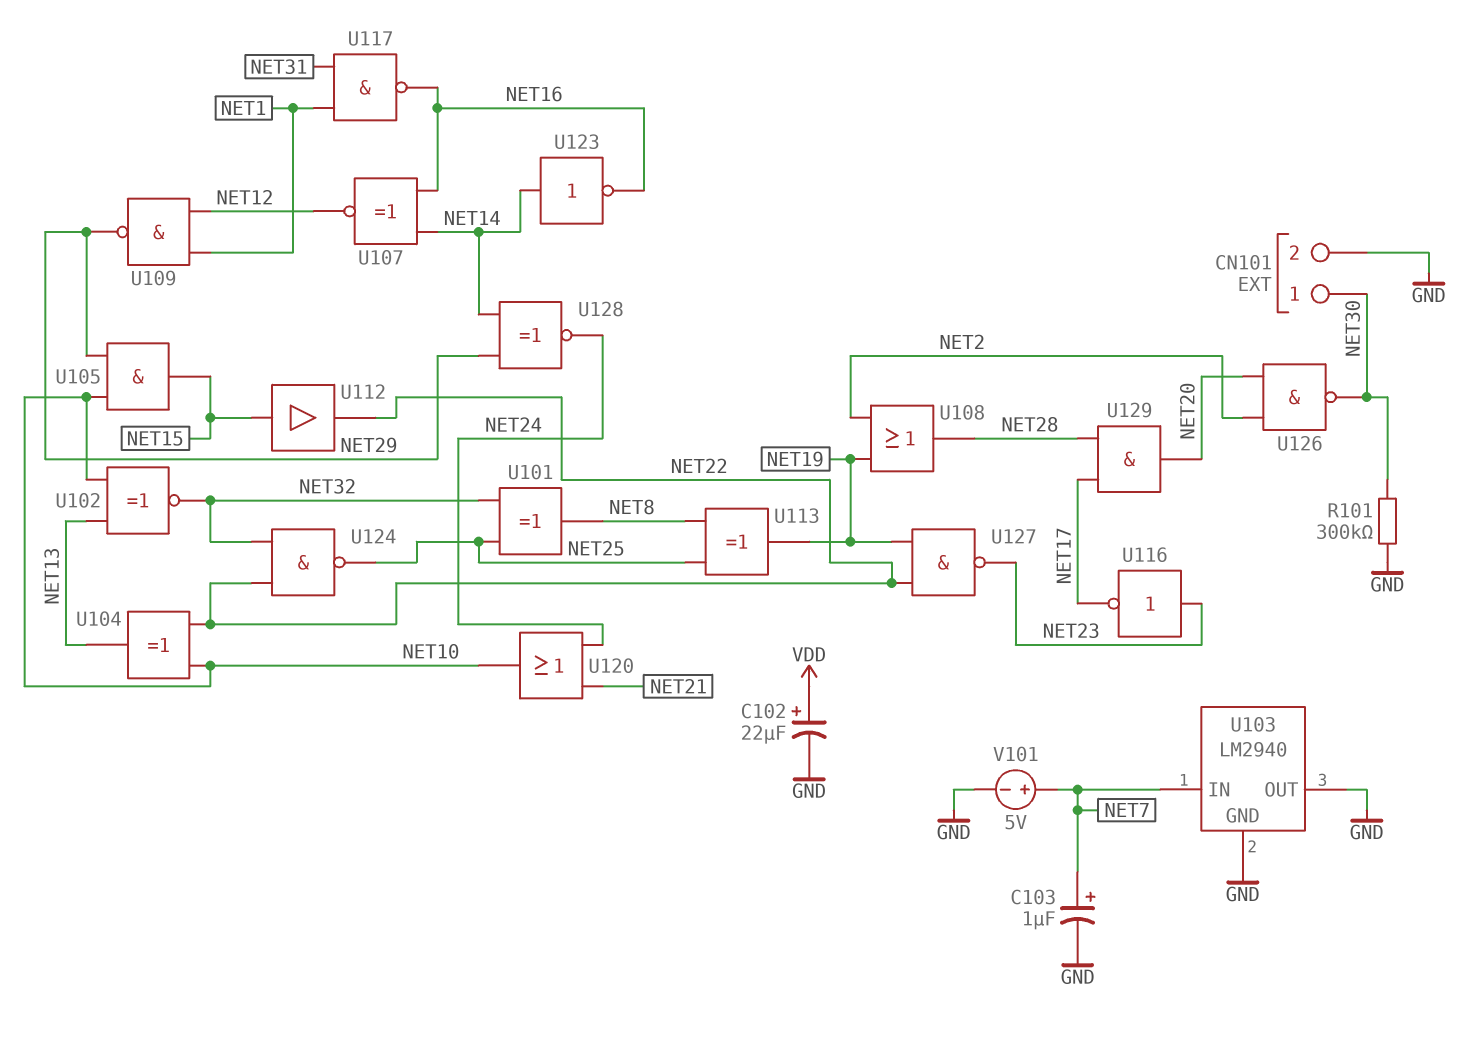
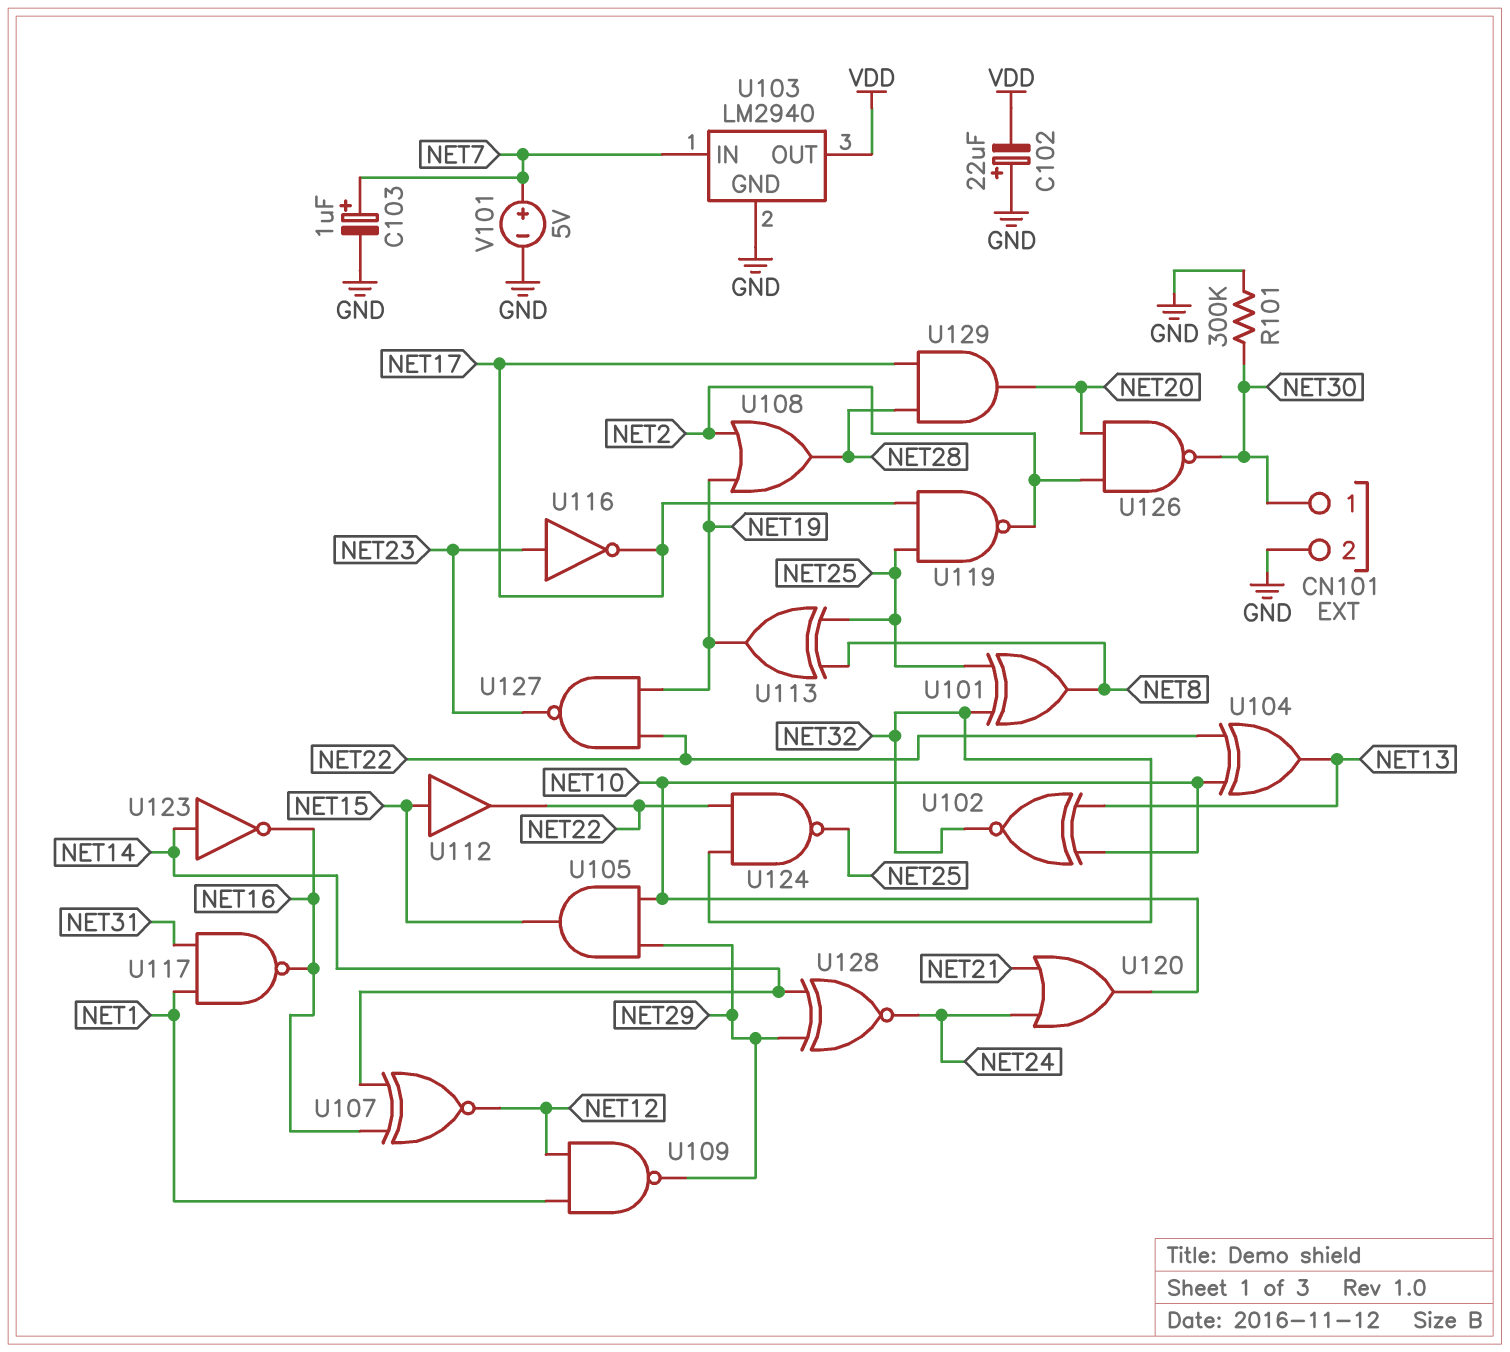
C102: 22uF (plus VDD, minus GND) -> 22uF (plus GND, minus VDD)
U103 pin OUT: GND -> VDD
U119: none -> NAND (in NET17, in NET25, out NET2)

